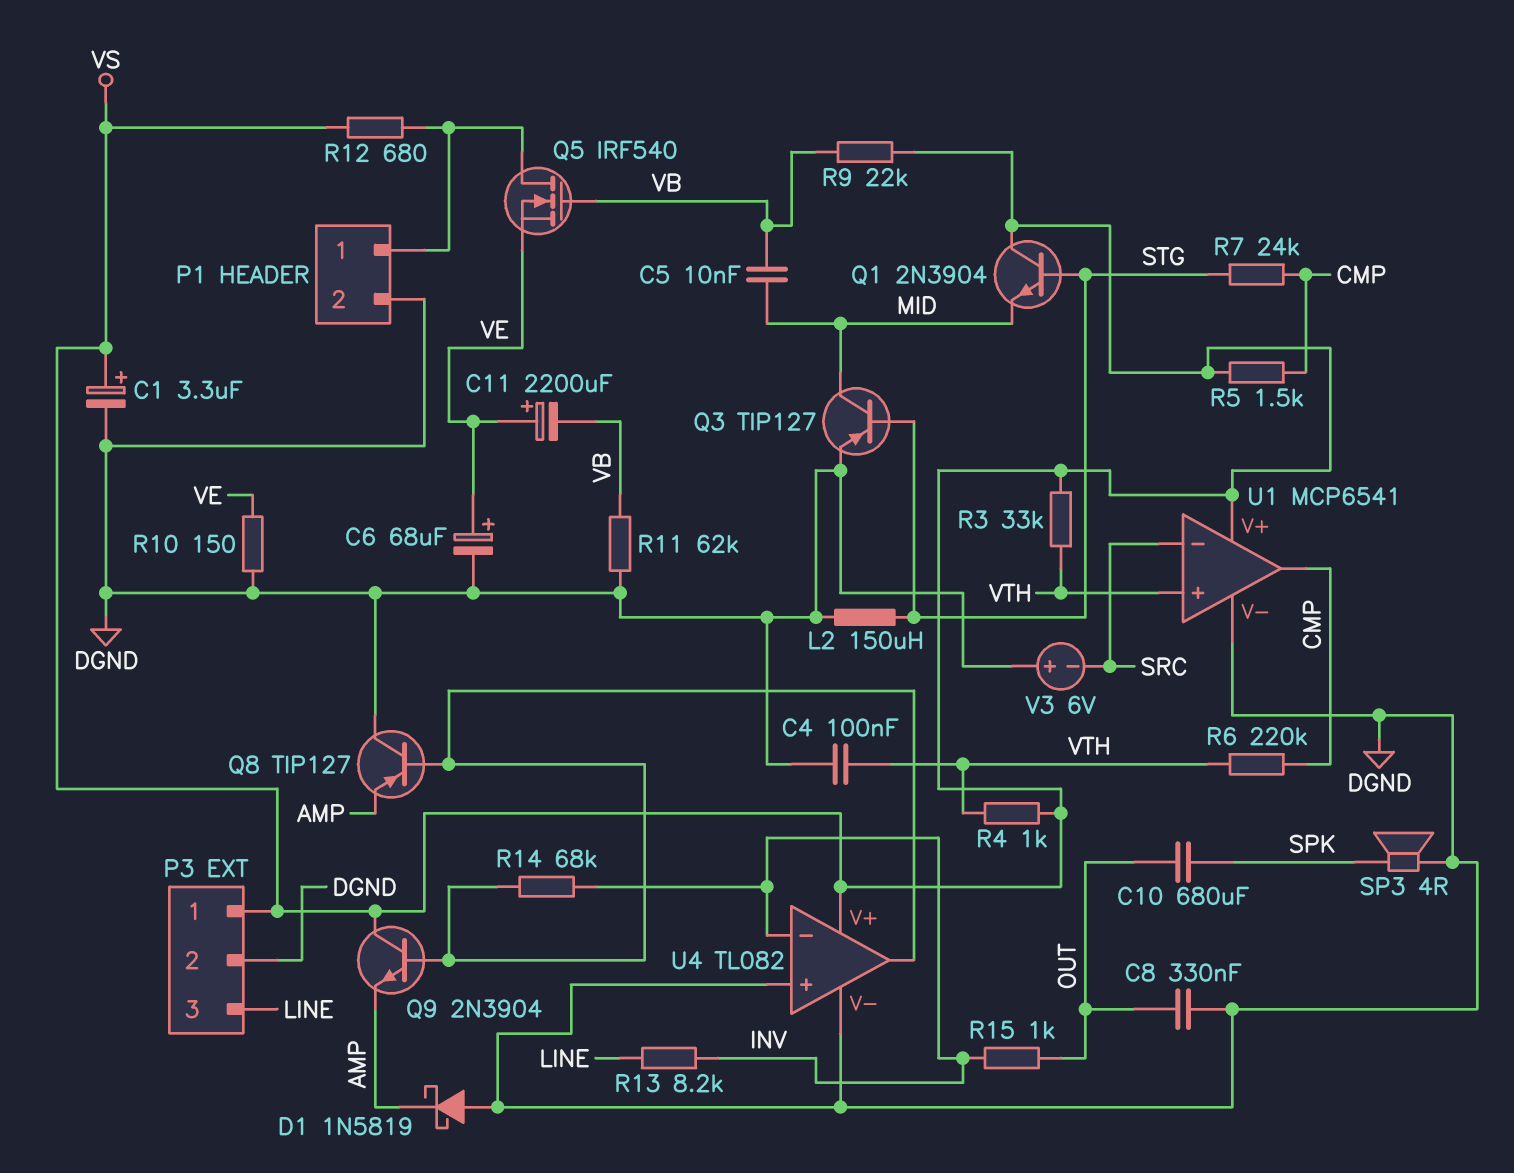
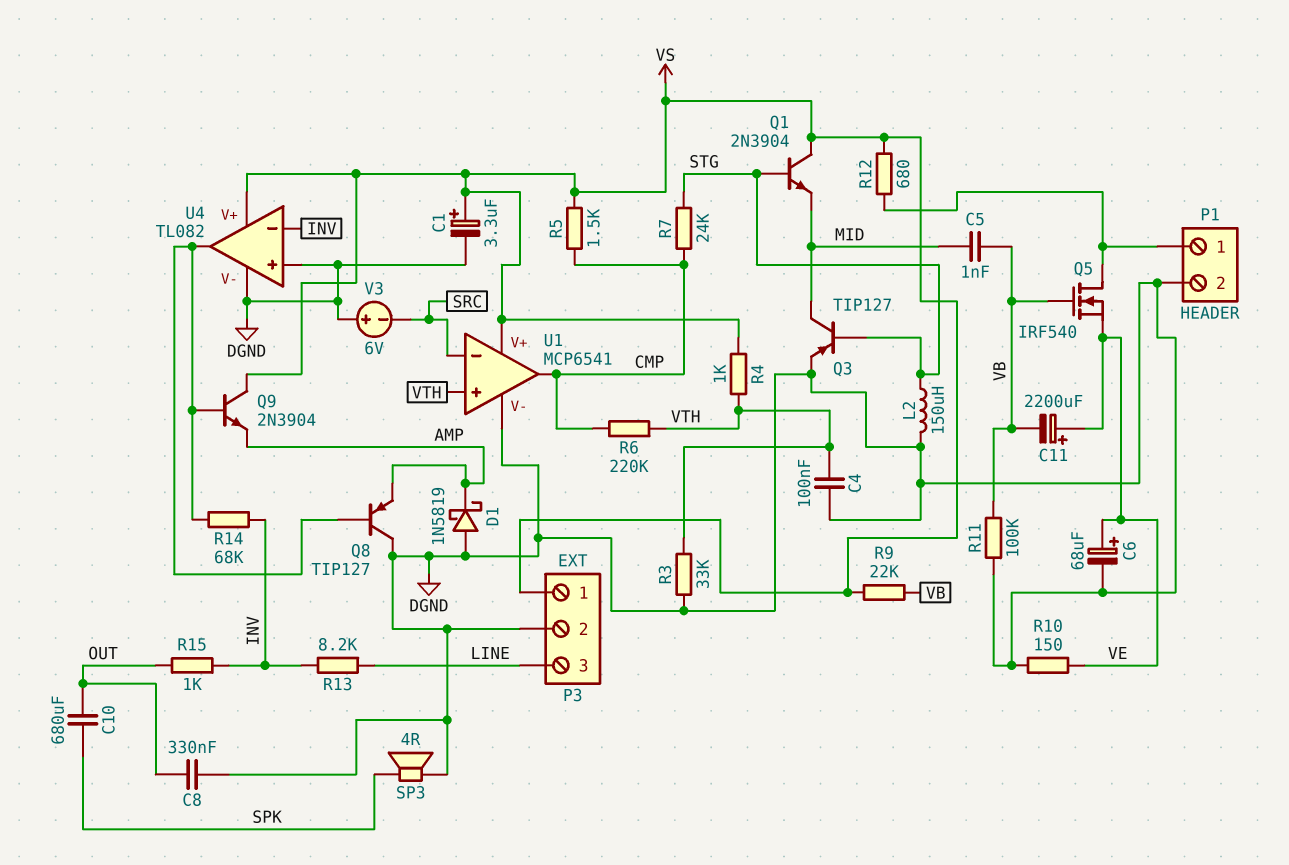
C5: 10nF (MID, VB) -> 1nF (MID, VB)
R3: 33k (VS, VTH) -> 33k (DGND, VTH)
R11: 62k (DGND, VB) -> 100k (DGND, VB)

